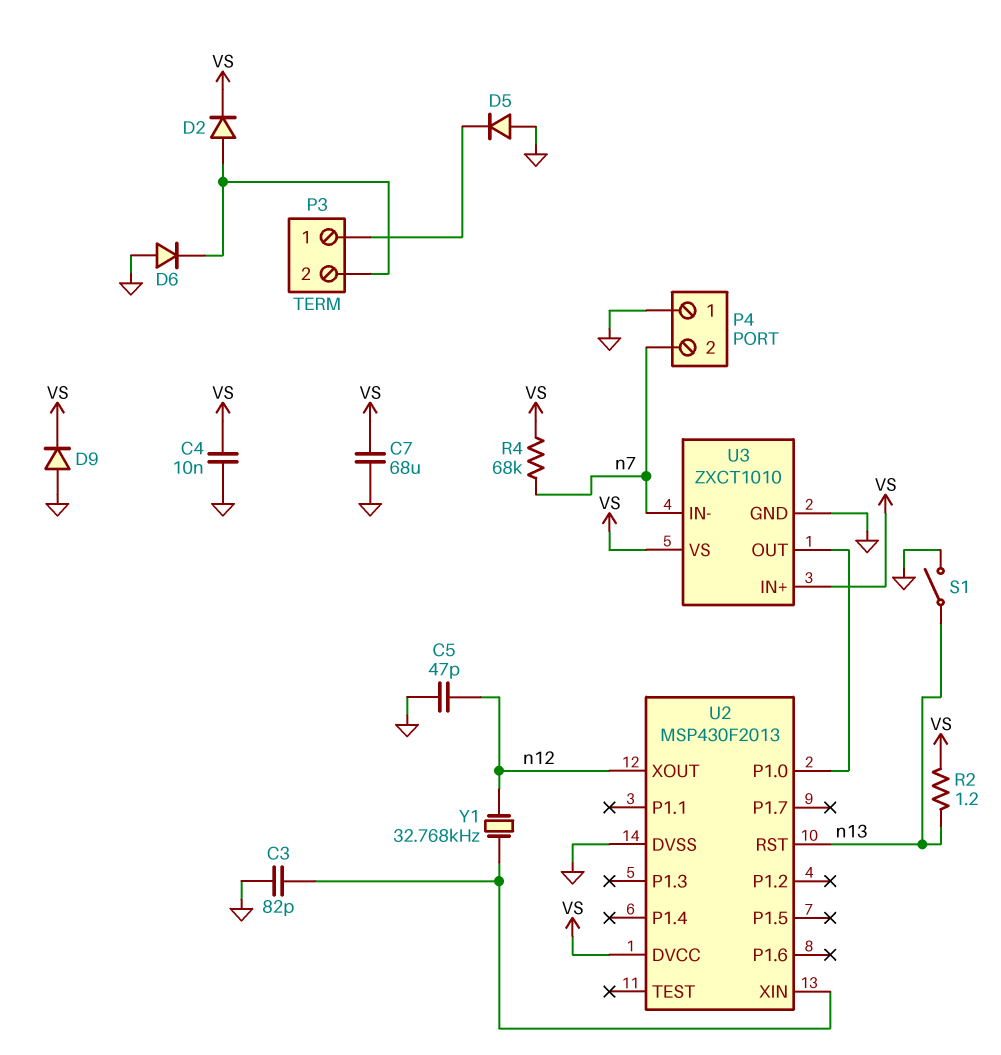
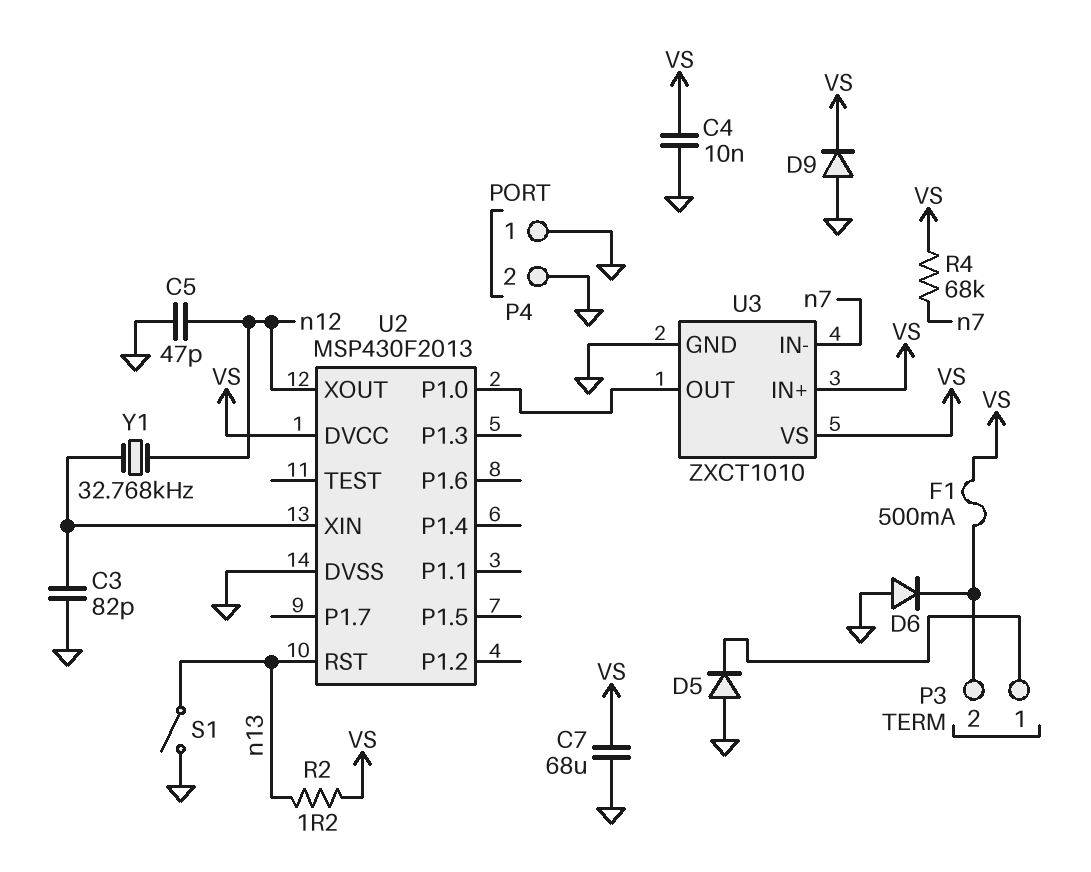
D2: diode (A P3/2, K VS) -> none
F1: none -> 500mA (P3/2, VS)
P4 pin 2: n7 -> GND

